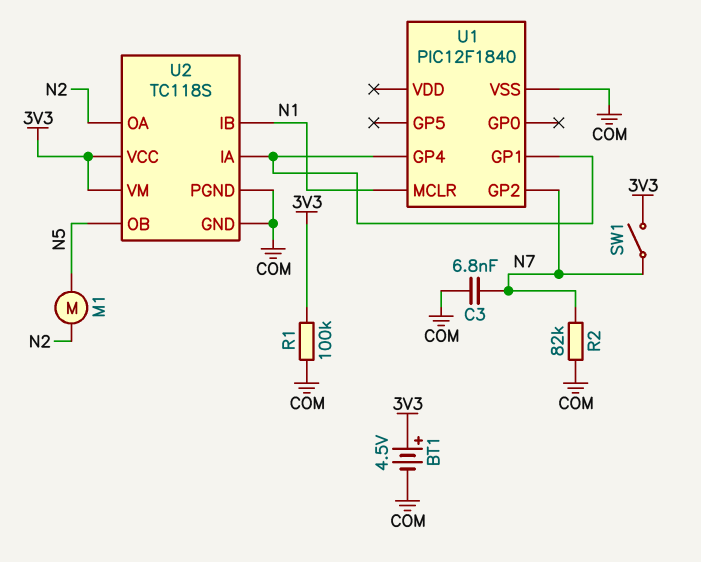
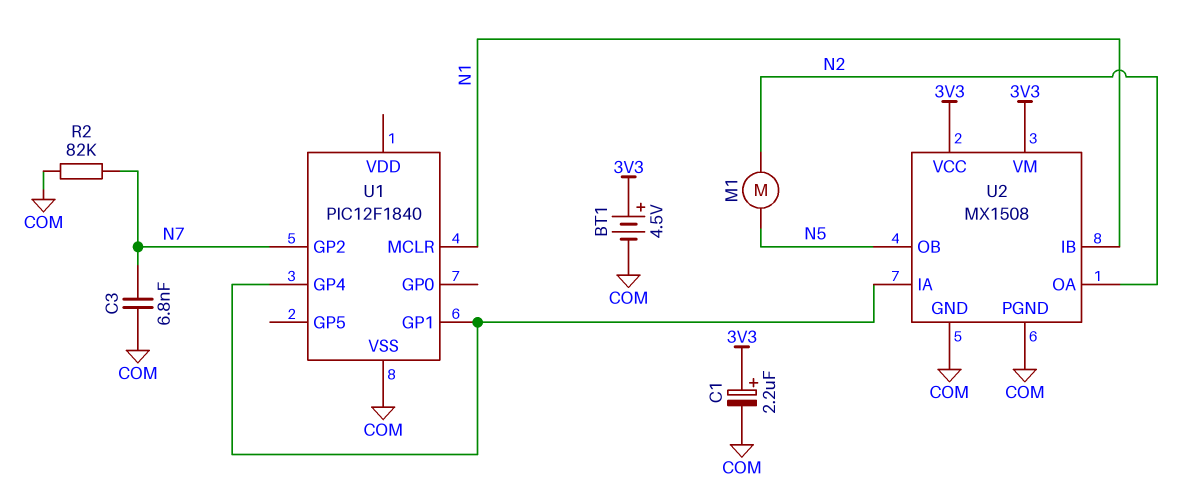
C1: none -> 2.2uF (plus 3V3, minus COM)
R1: 100k (3V3, COM) -> none
SW1: switch (3V3, N7) -> none
U2: TC118S -> MX1508

